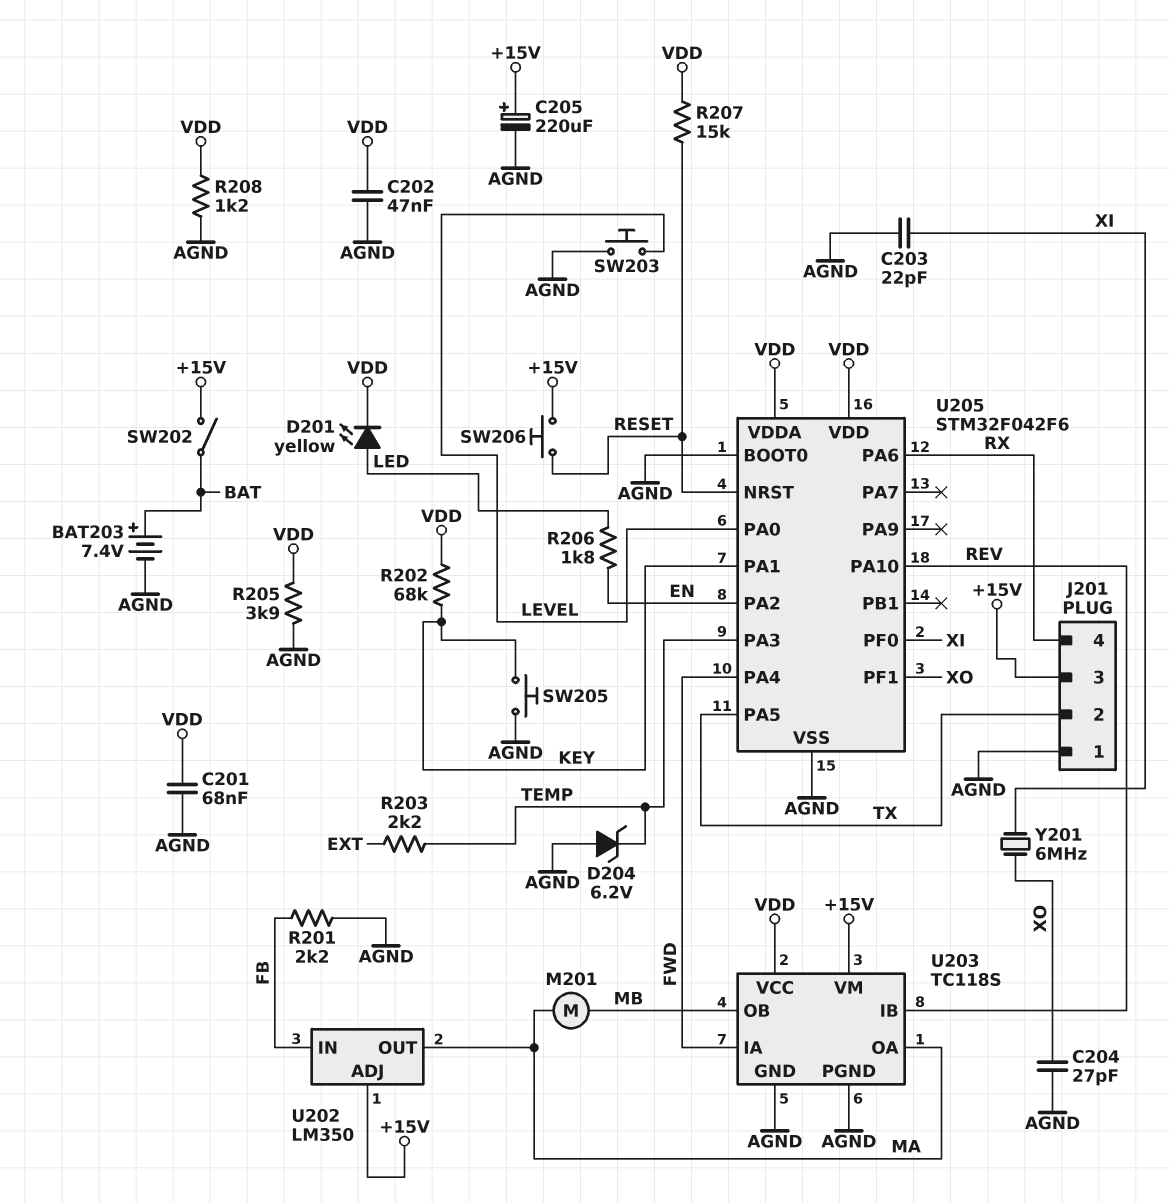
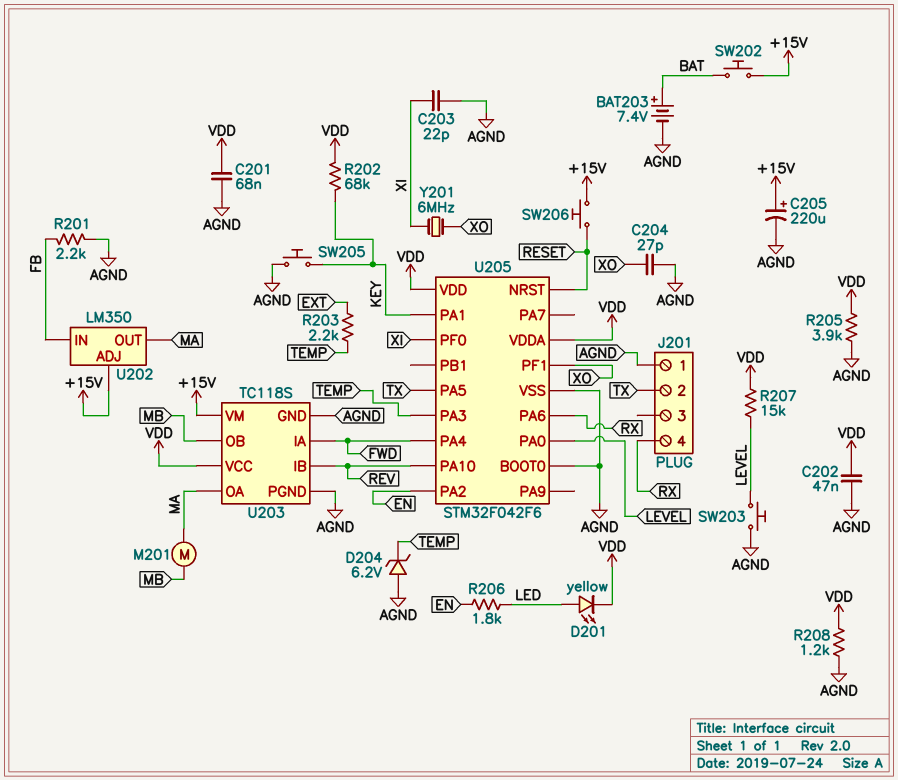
J201 pin 3: +15V -> none
R207: 15k (RESET, VDD) -> 15k (LEVEL, VDD)
SW202: switch (+15V, BAT) -> button (+15V, BAT)

